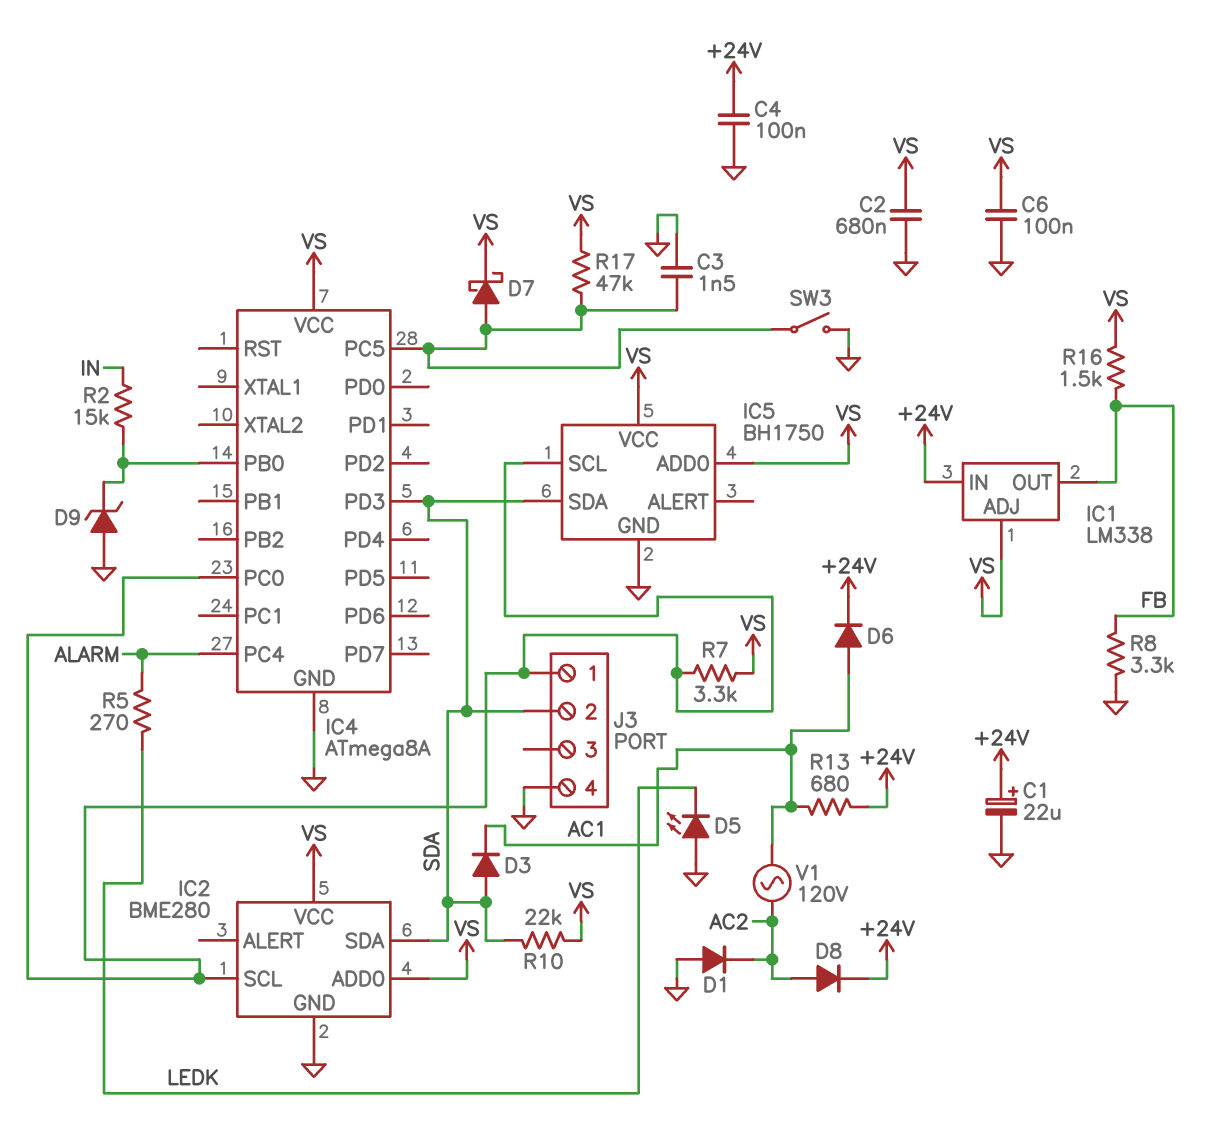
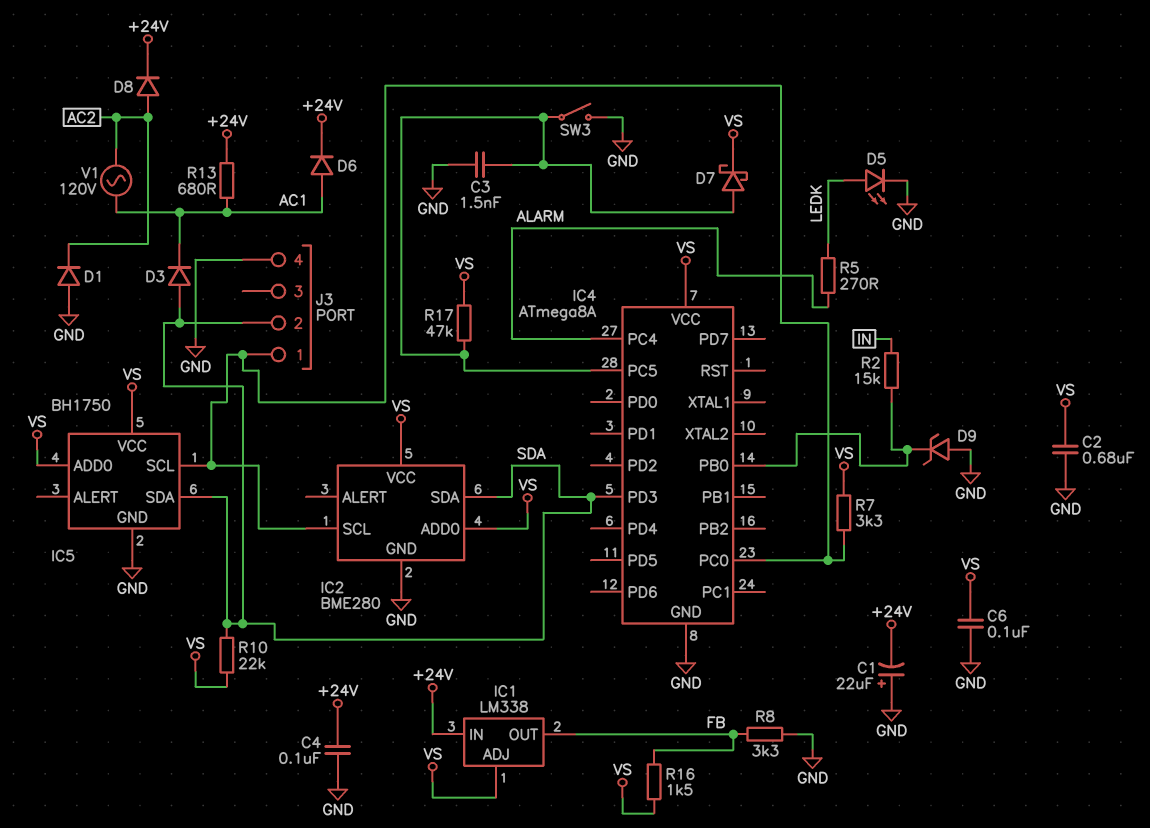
C1: 22uF (plus +24V, minus GND) -> 22uF (plus GND, minus +24V)
D5: LED (A GND, K LEDK) -> LED (A LEDK, K GND)

